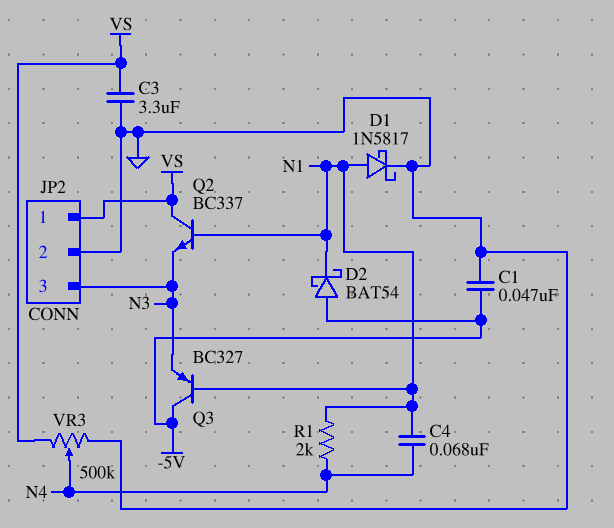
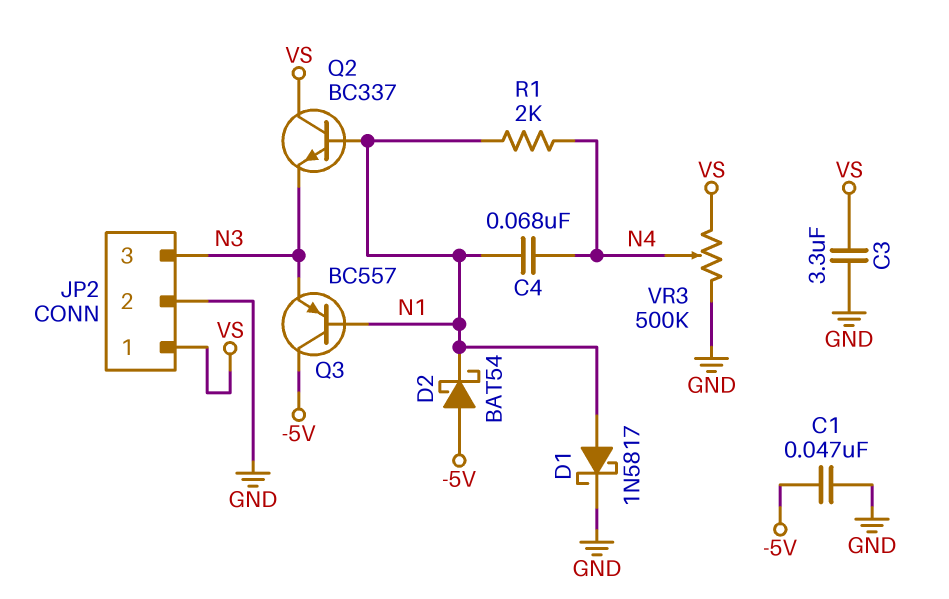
Q3: PNP BC327 (B N1, C -5V, E N3) -> PNP BC557 (B N1, C -5V, E N3)

